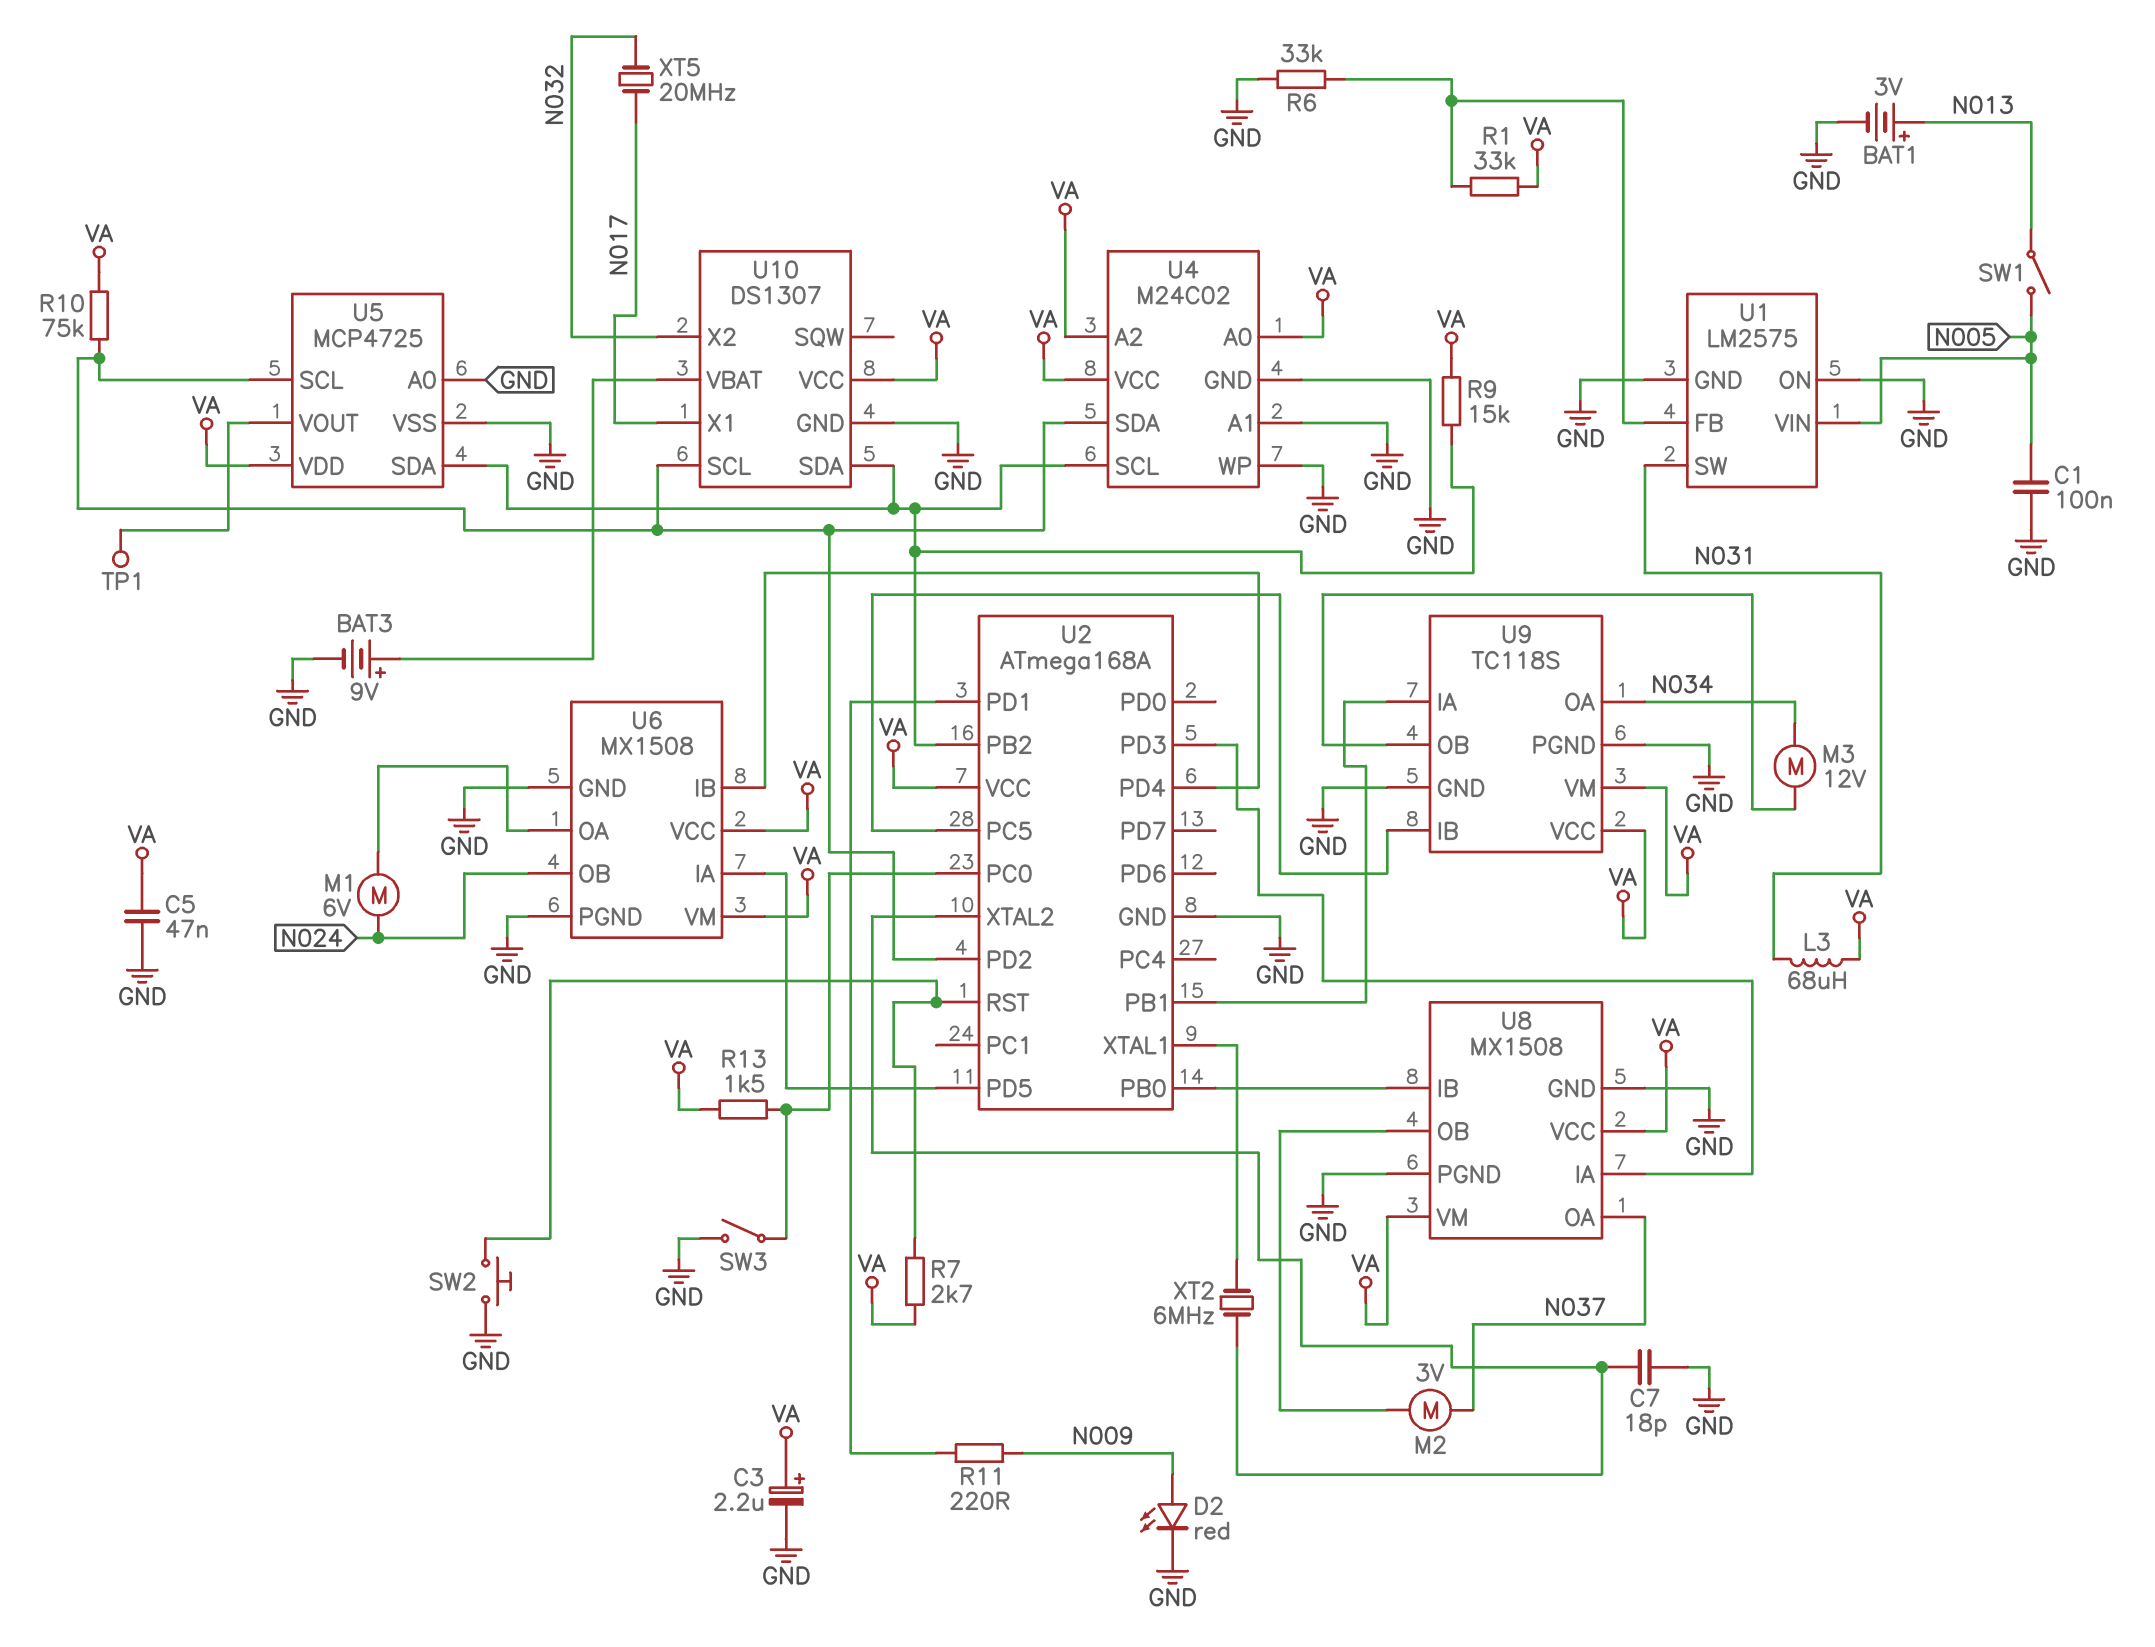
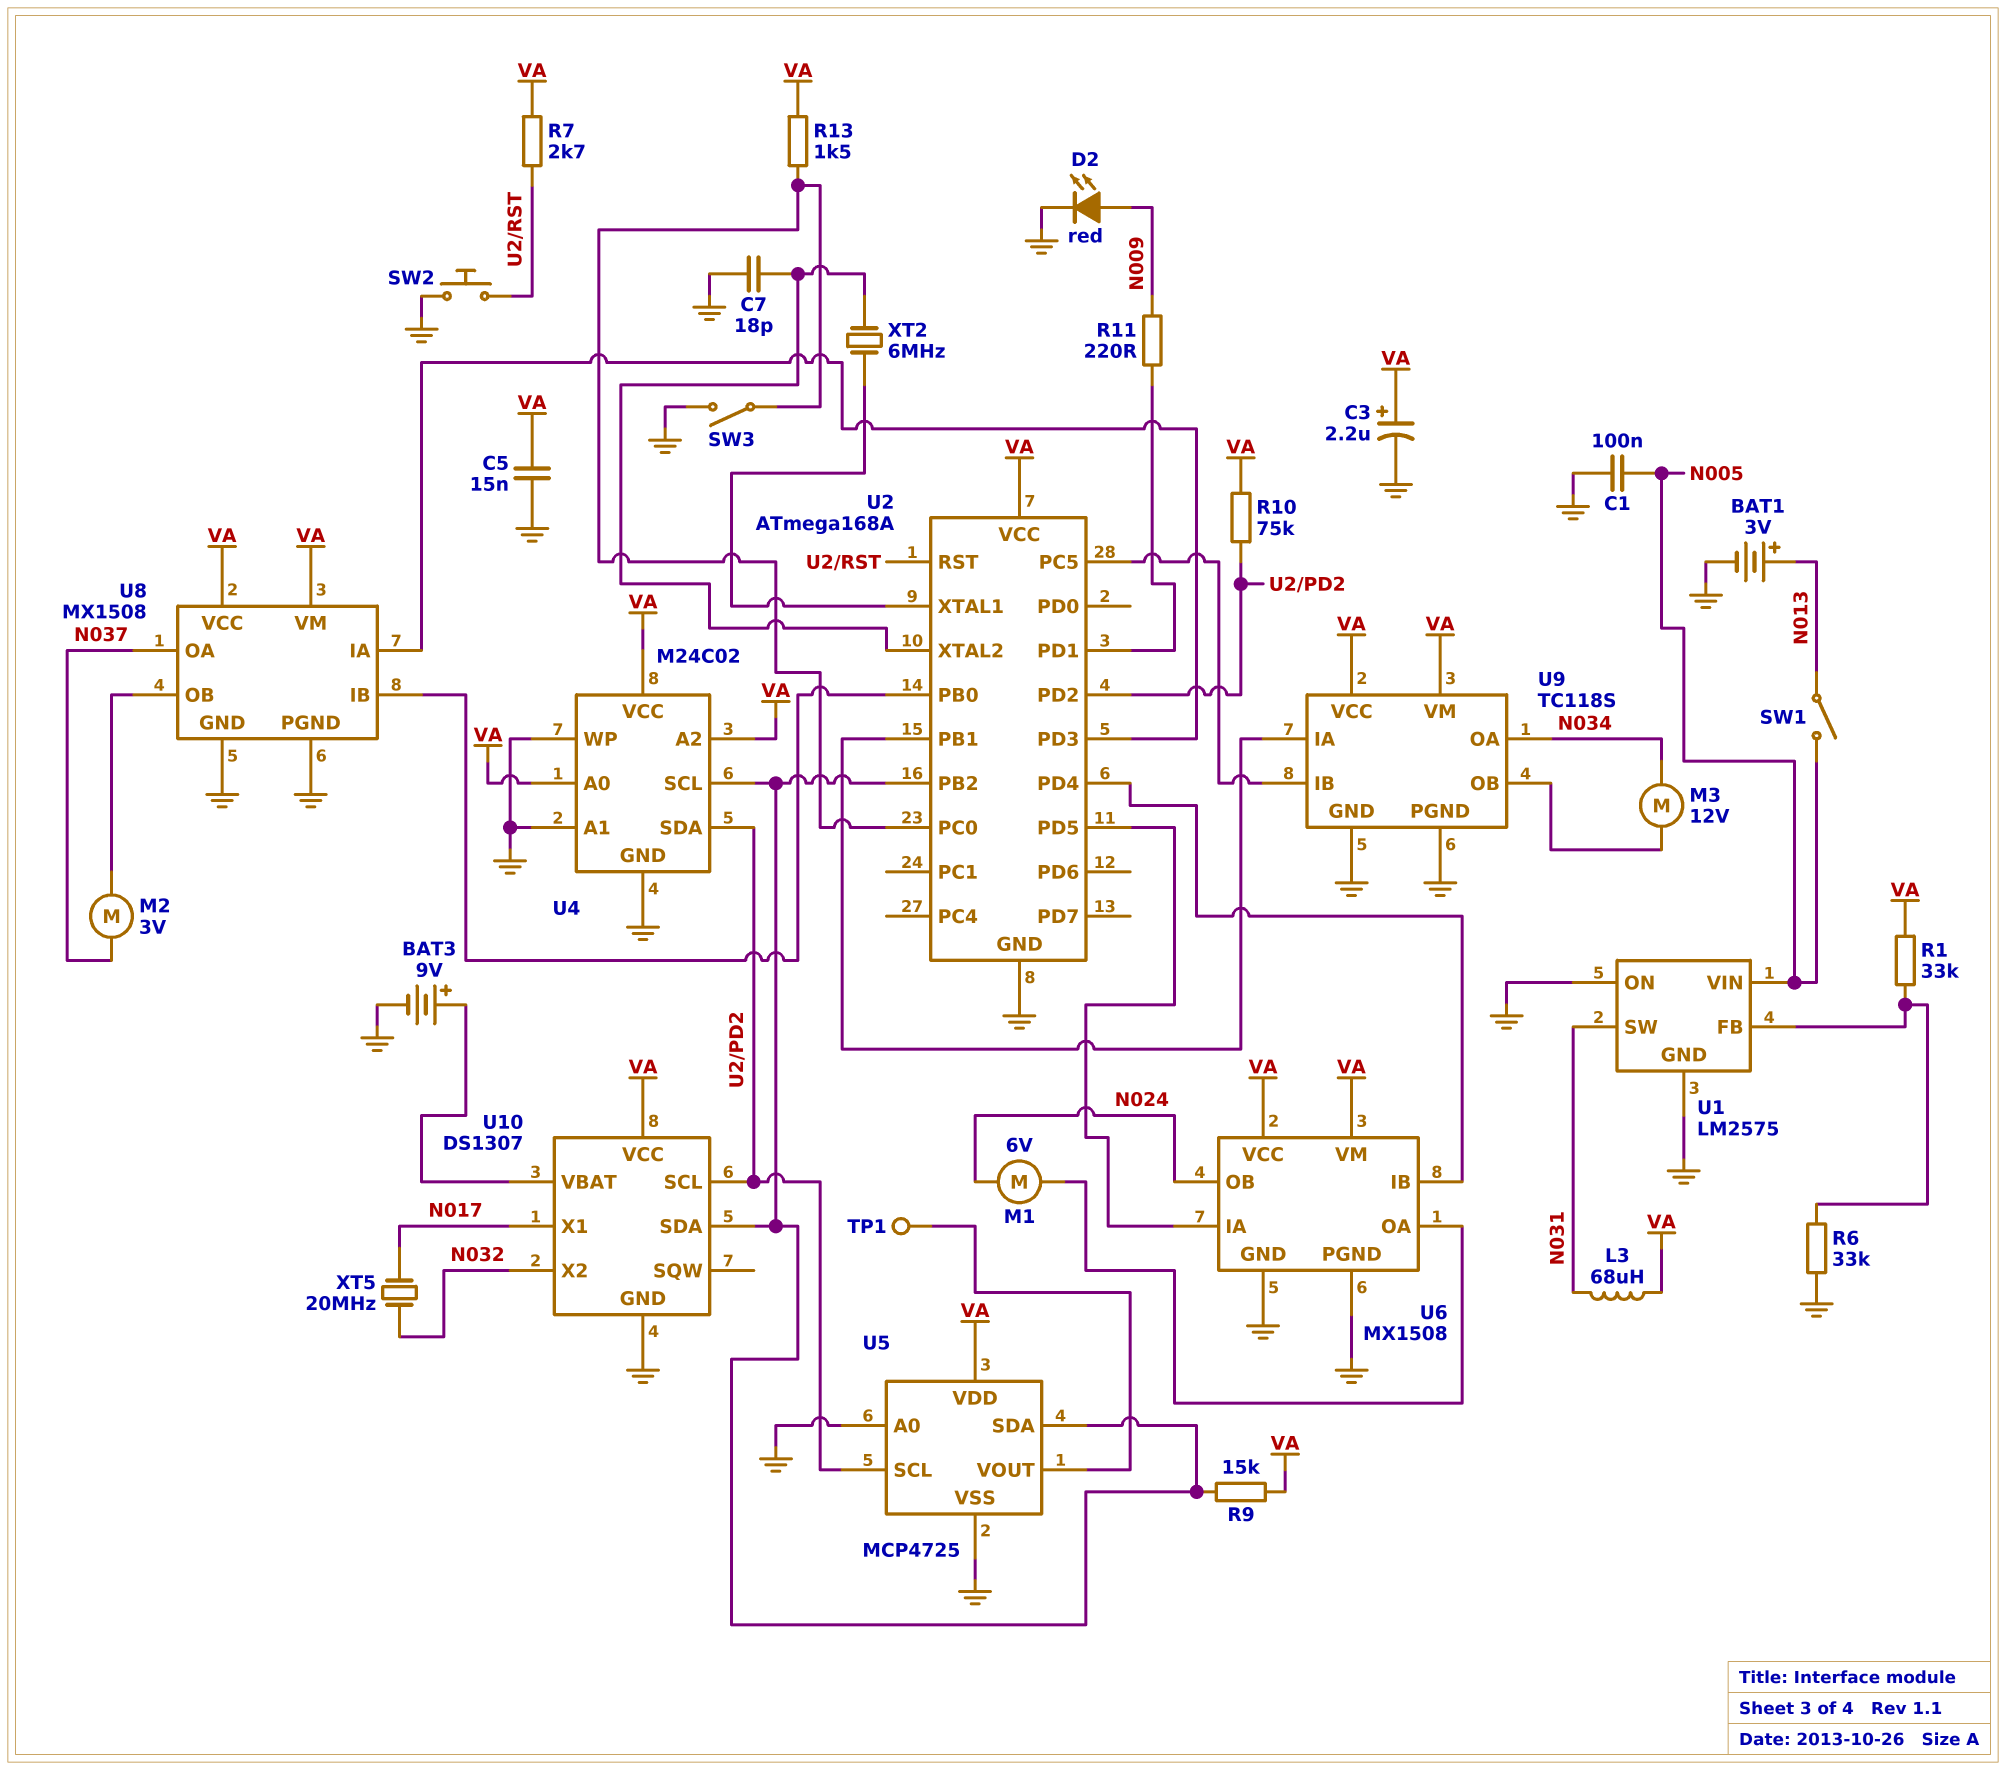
C5: 47nF (GND, VA) -> 15nF (GND, VA)

